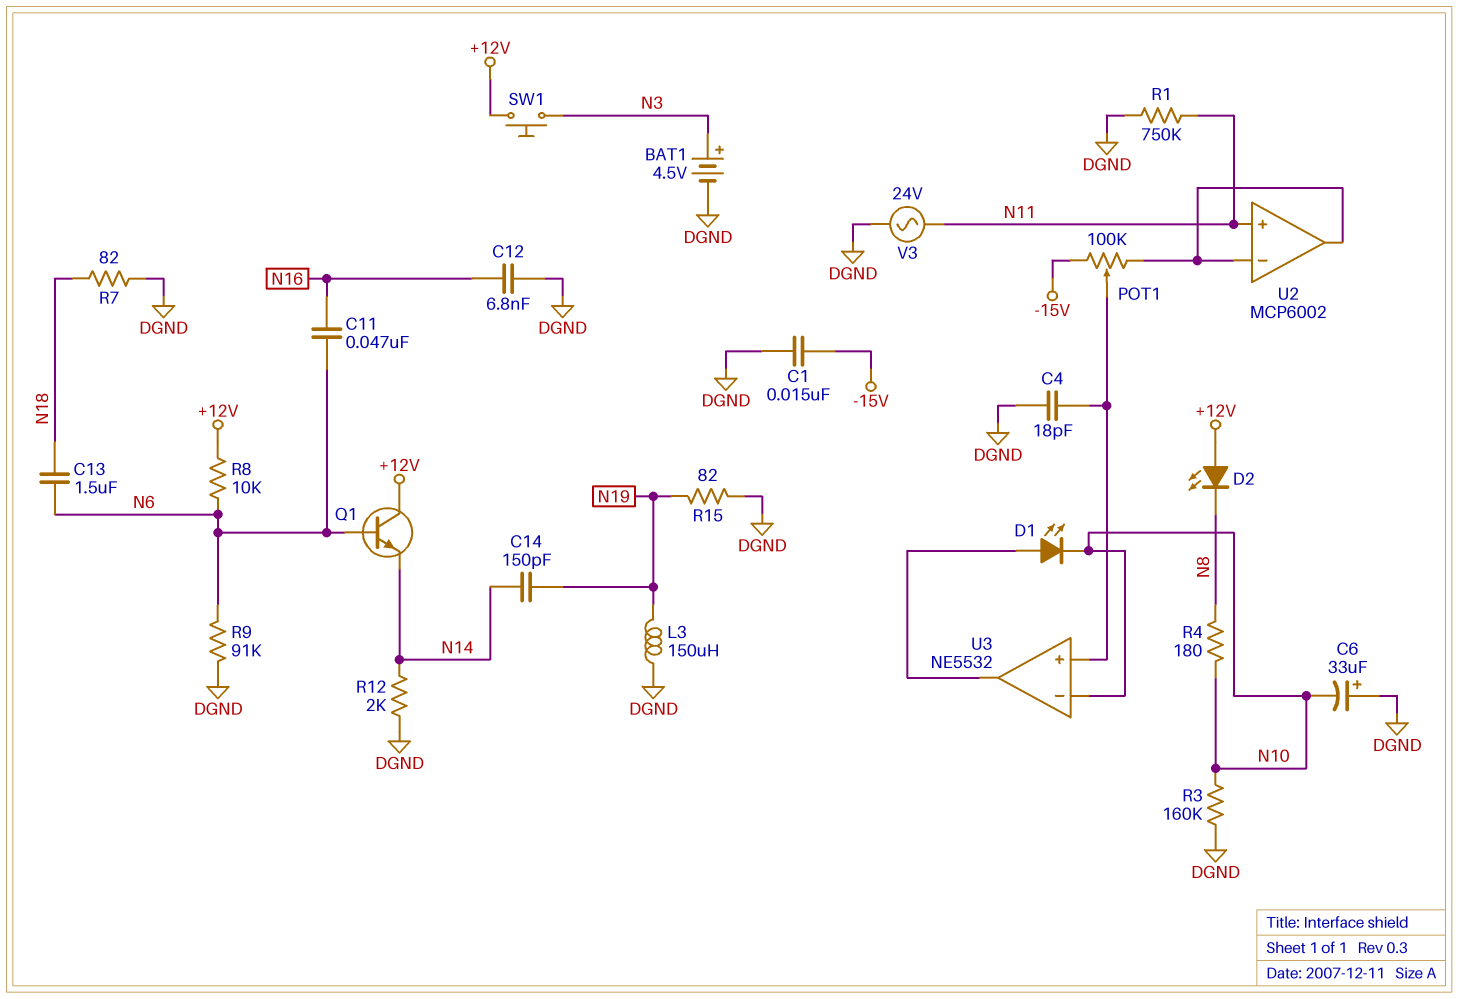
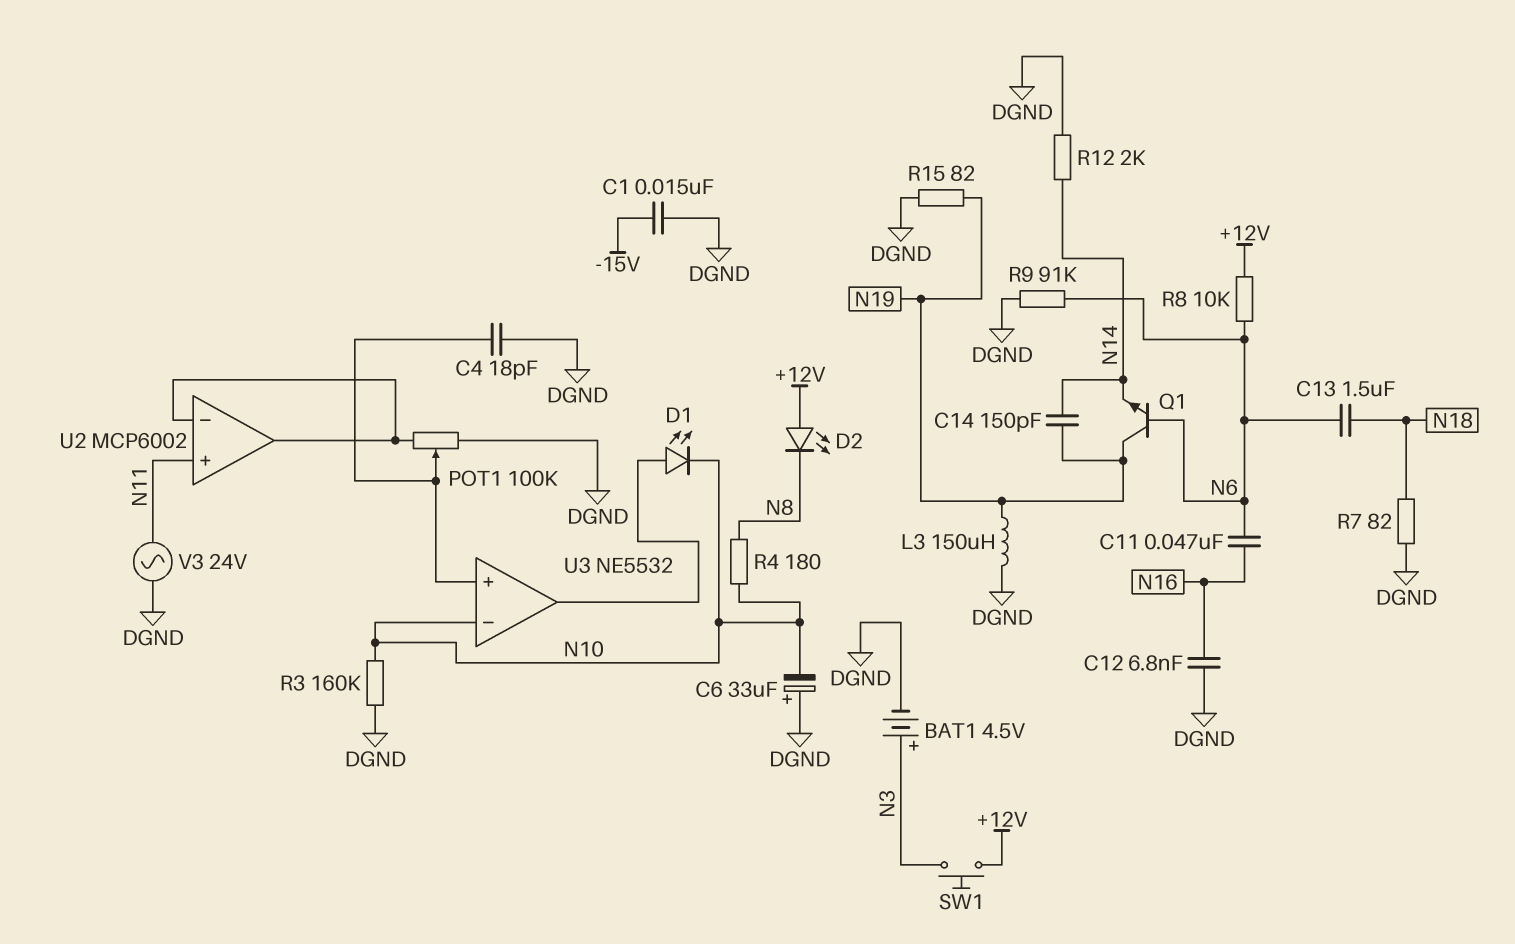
POT1: 100k (-15V, U2/in-, wiper U3/in+) -> 100k (DGND, U2/in-, wiper U3/in+)
Q1: NPN (B N6, C +12V, E N14) -> NPN (B N6, C N19, E N14)
R1: 750k (DGND, N11) -> none

